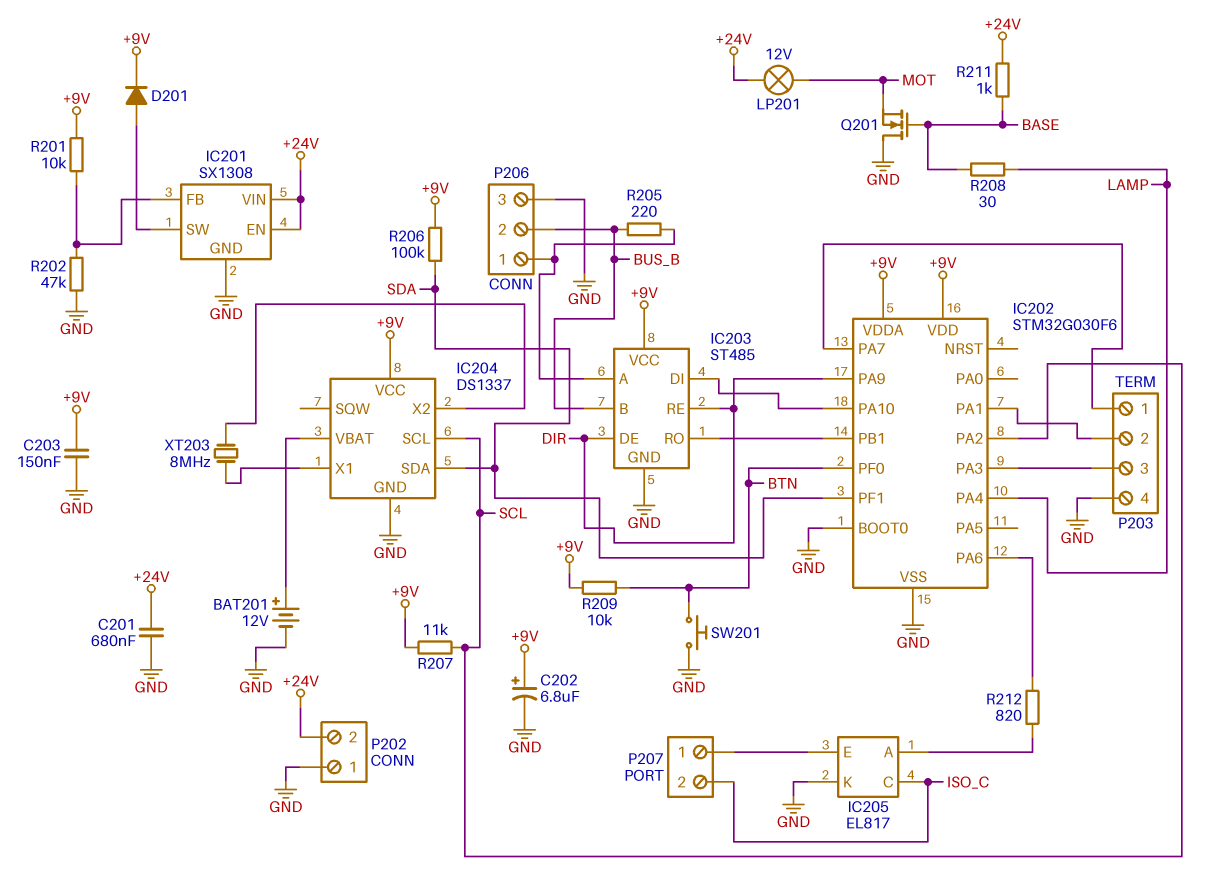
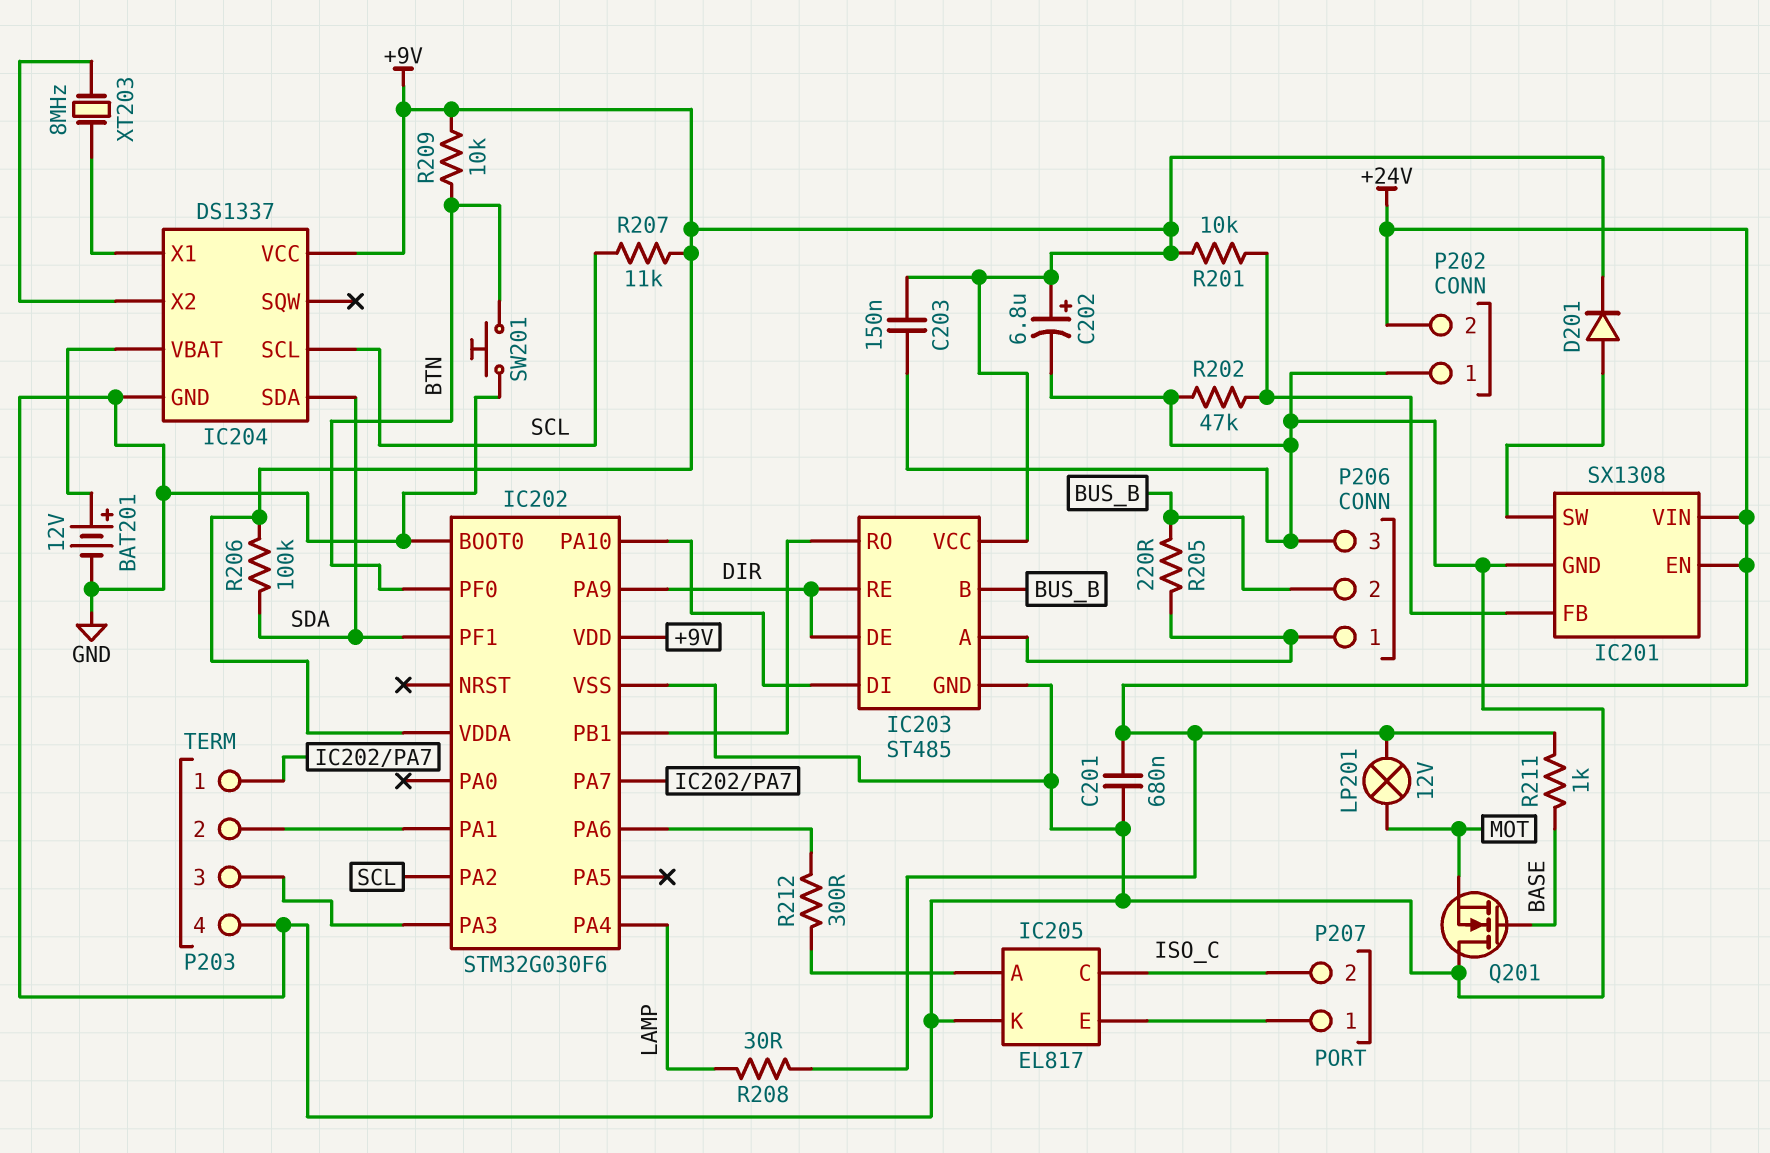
R208: 30 (BASE, LAMP) -> 30 (+24V, LAMP)
R212: 820 (IC202/PA6, IC205/A) -> 300 (IC202/PA6, IC205/A)

